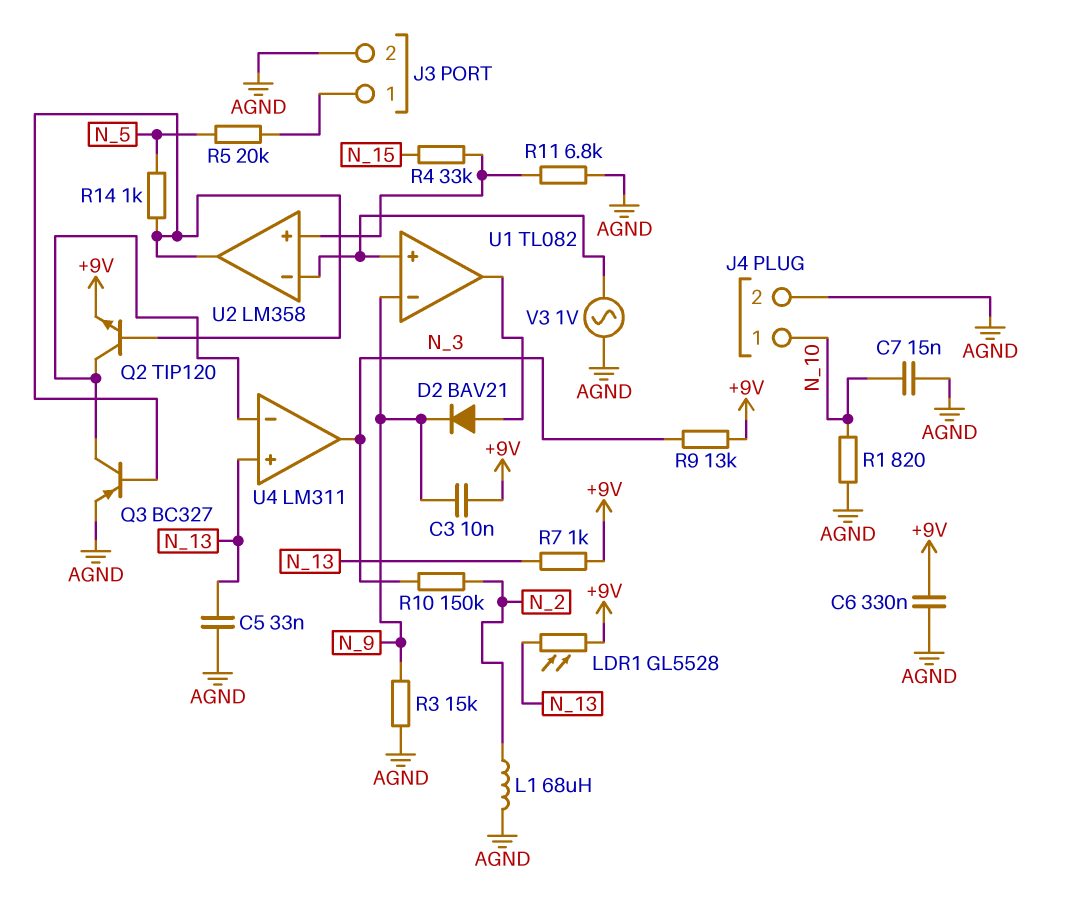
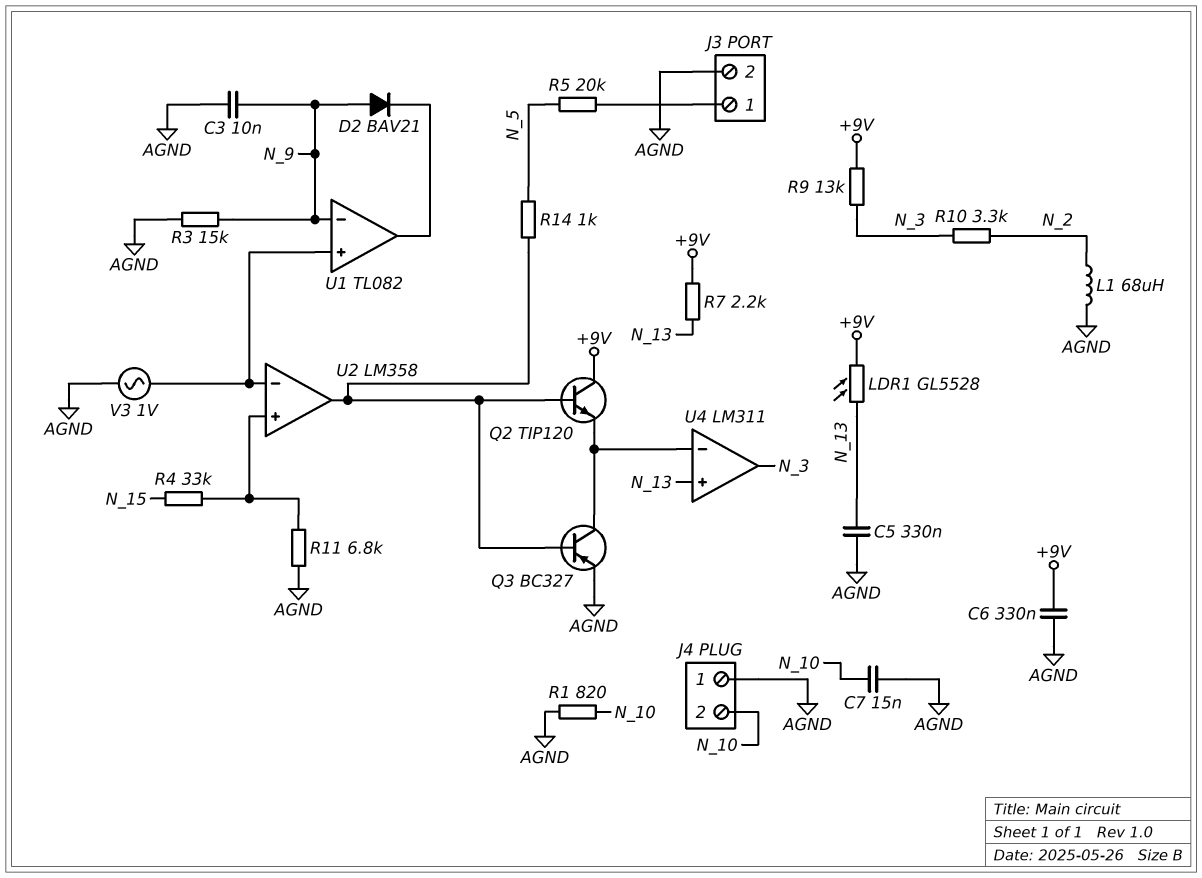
C3: 10nF (+9V, N_9) -> 10nF (AGND, N_9)
C5: 33nF (AGND, N_13) -> 330nF (AGND, N_13)
D2: diode BAV21 (A U1/out, K N_9) -> diode BAV21 (A N_9, K U1/out)
J4 pin 1: N_10 -> AGND
J4 pin 2: AGND -> N_10
Q2: NPN TIP120 (B U2/out, C U4/in-, E +9V) -> NPN TIP120 (B U2/out, C +9V, E U4/in-)
R7: 1k (+9V, N_13) -> 2.2k (+9V, N_13)
R10: 150k (N_2, N_3) -> 3.3k (N_2, N_3)

